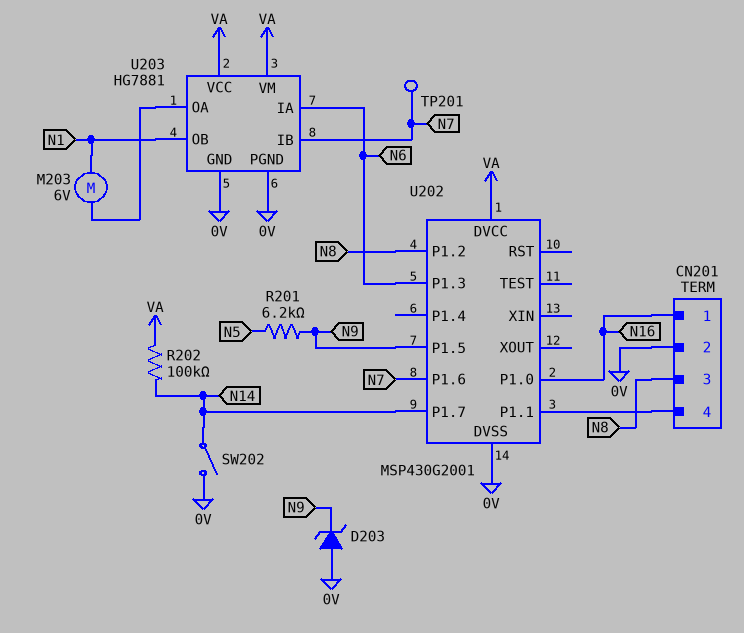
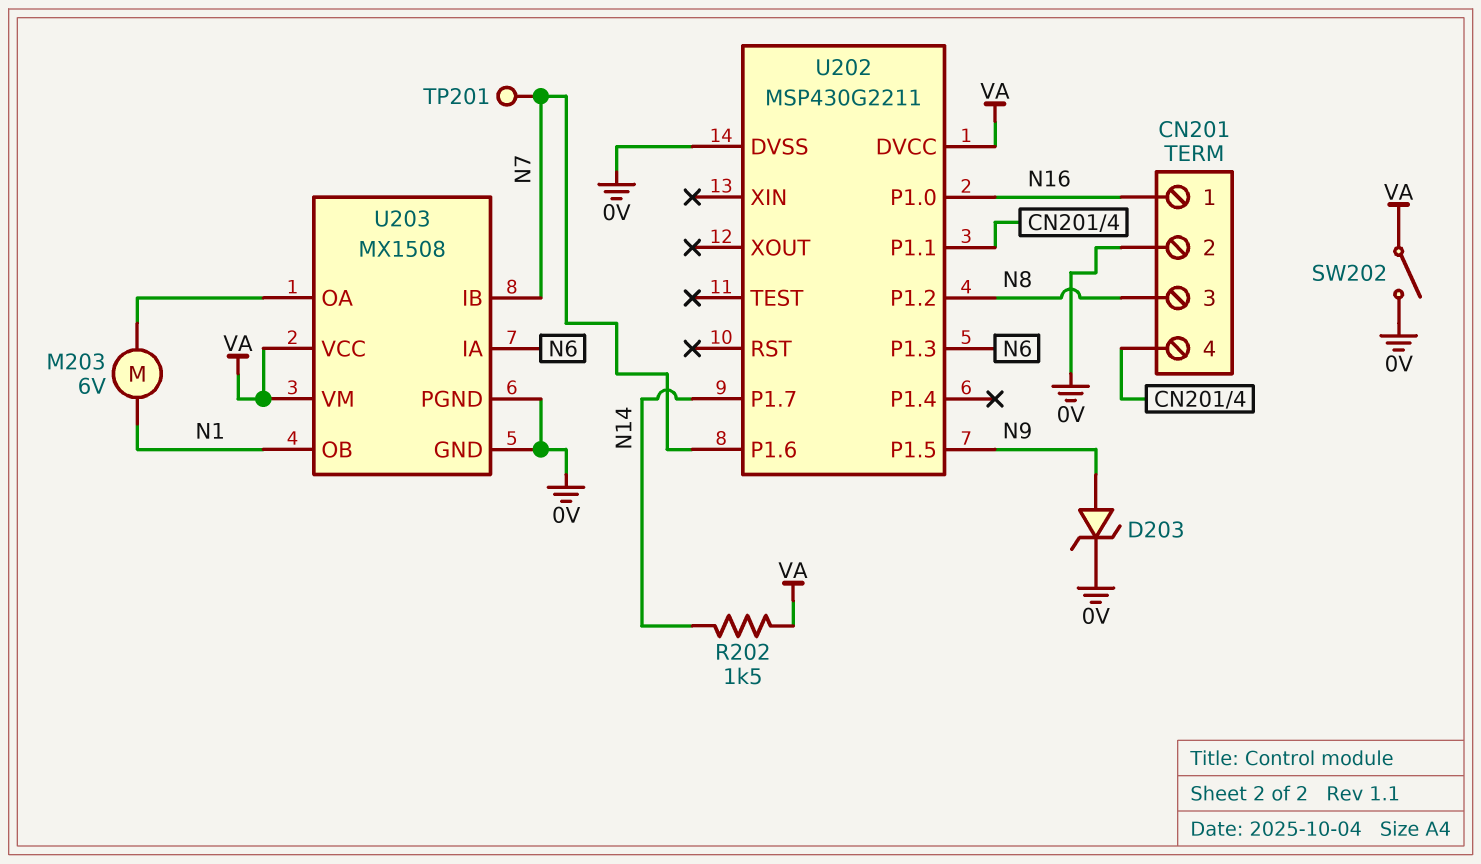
D203: zener (A 0V, K N9) -> zener (A N9, K 0V)
R201: 6.2k (N5, N9) -> none
R202: 100k (N14, VA) -> 1.5k (N14, VA)
SW202: switch (0V, N14) -> switch (0V, VA)
U202: MSP430G2001 -> MSP430G2211
U203: HG7881 -> MX1508

